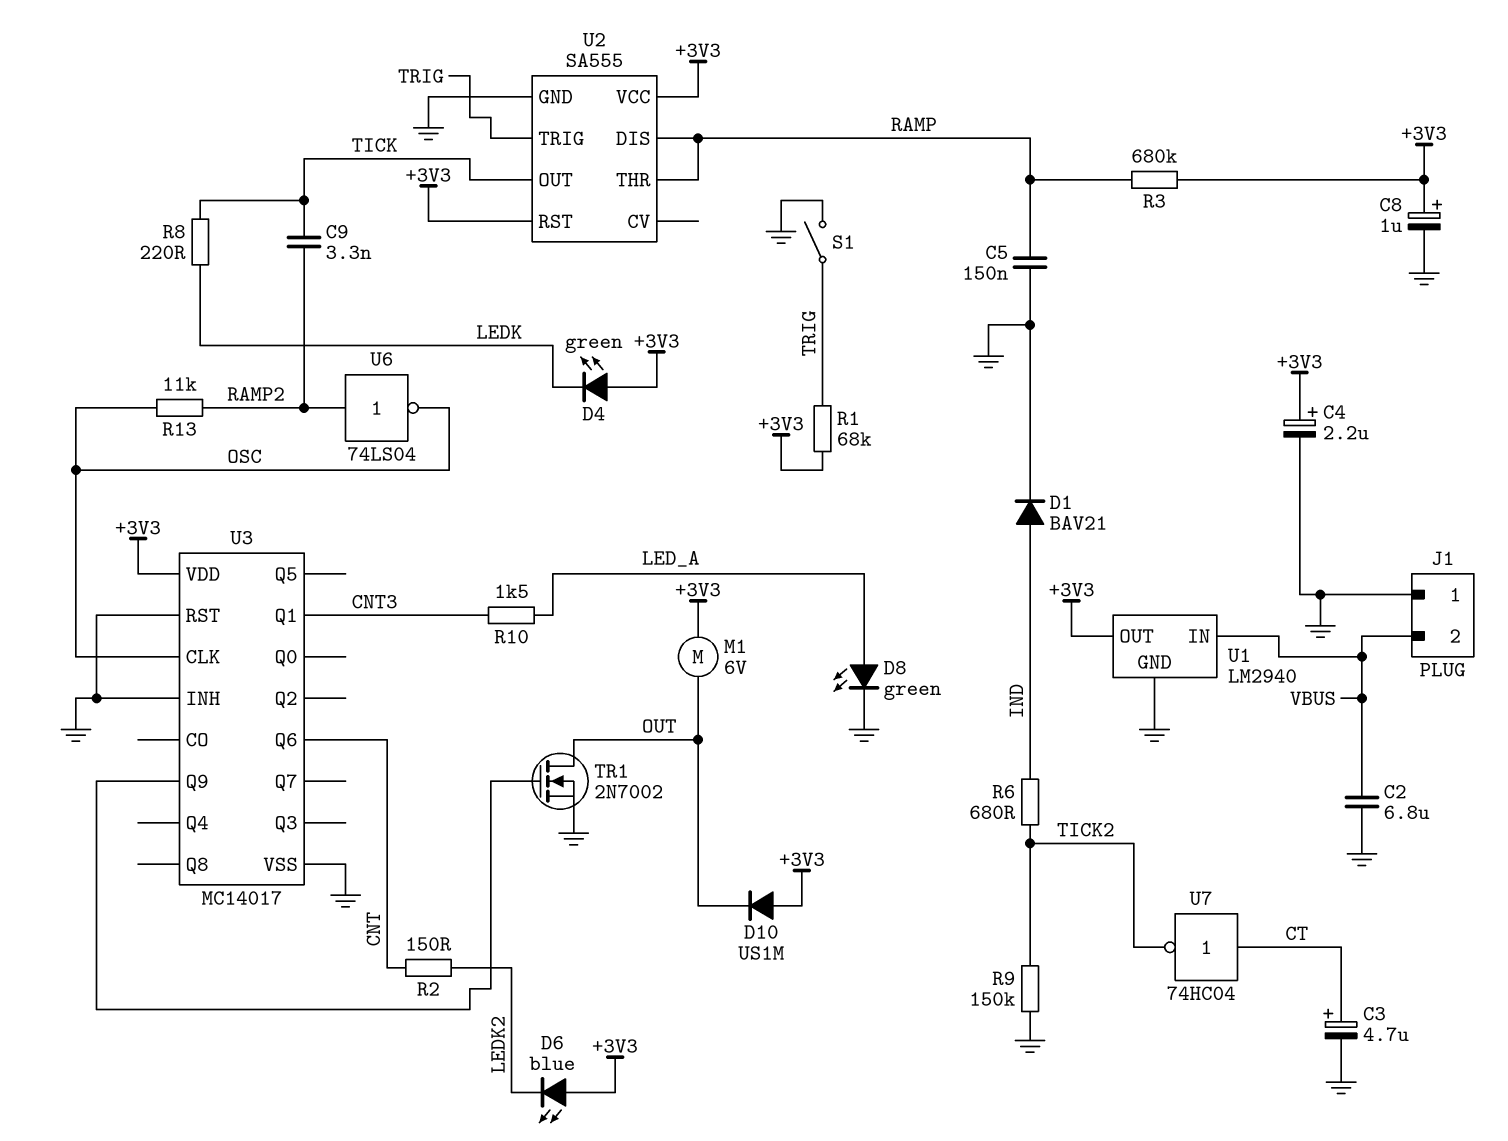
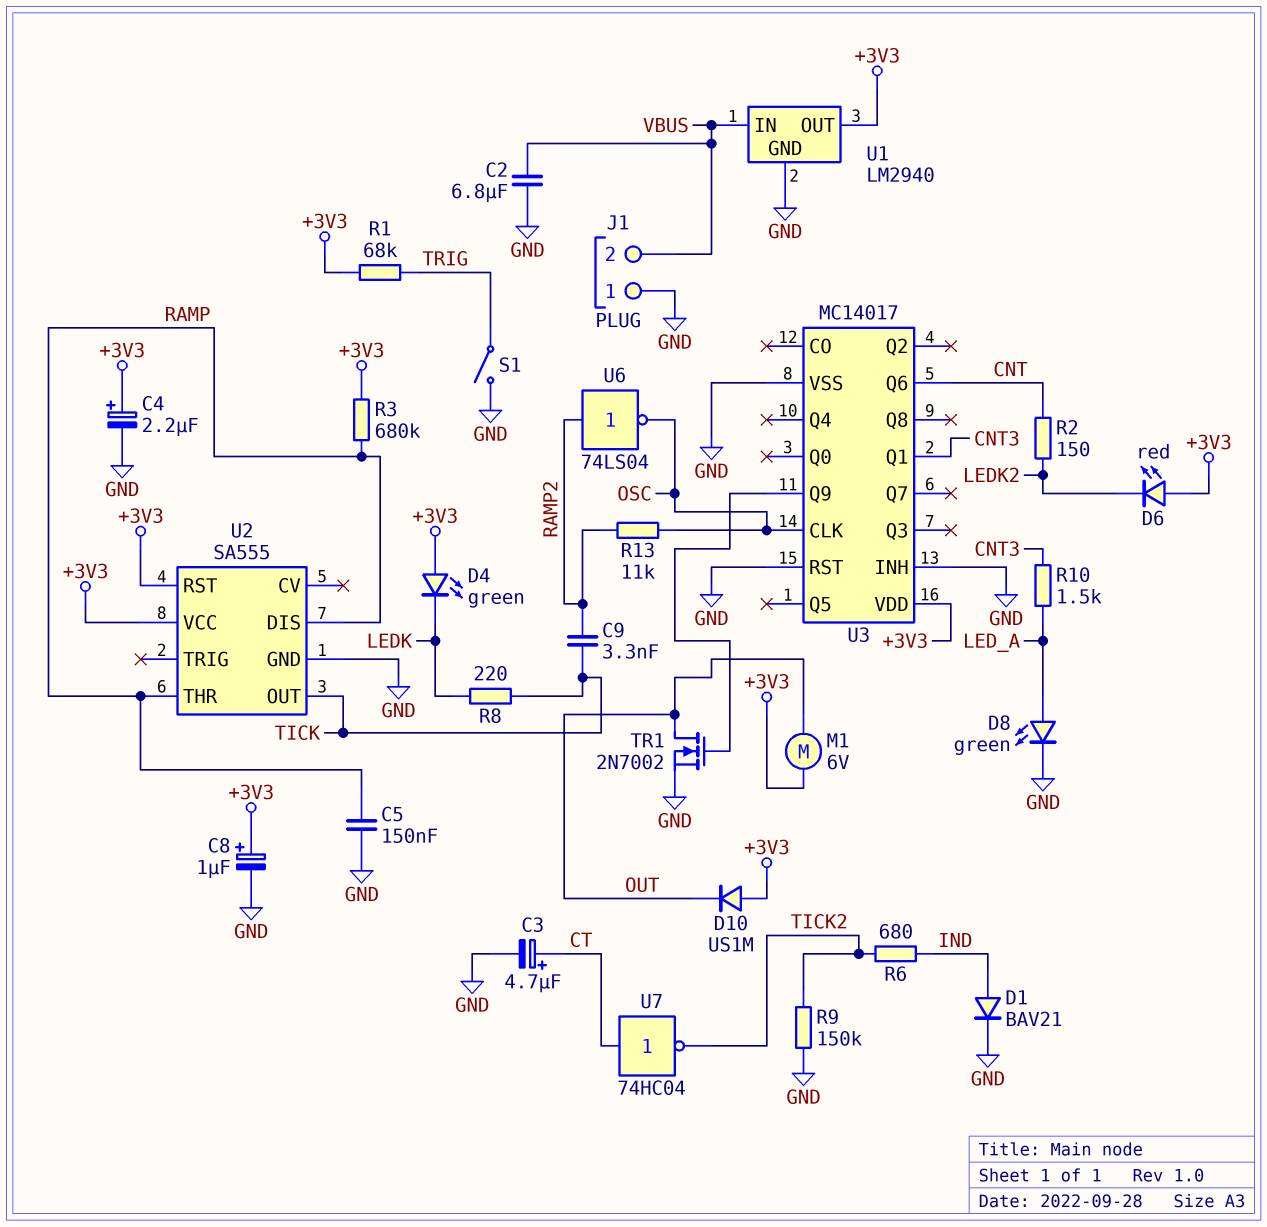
D6: LED blue (A +3V3, K LEDK2) -> LED red (A +3V3, K LEDK2)
U2 pin TRIG: TRIG -> none

